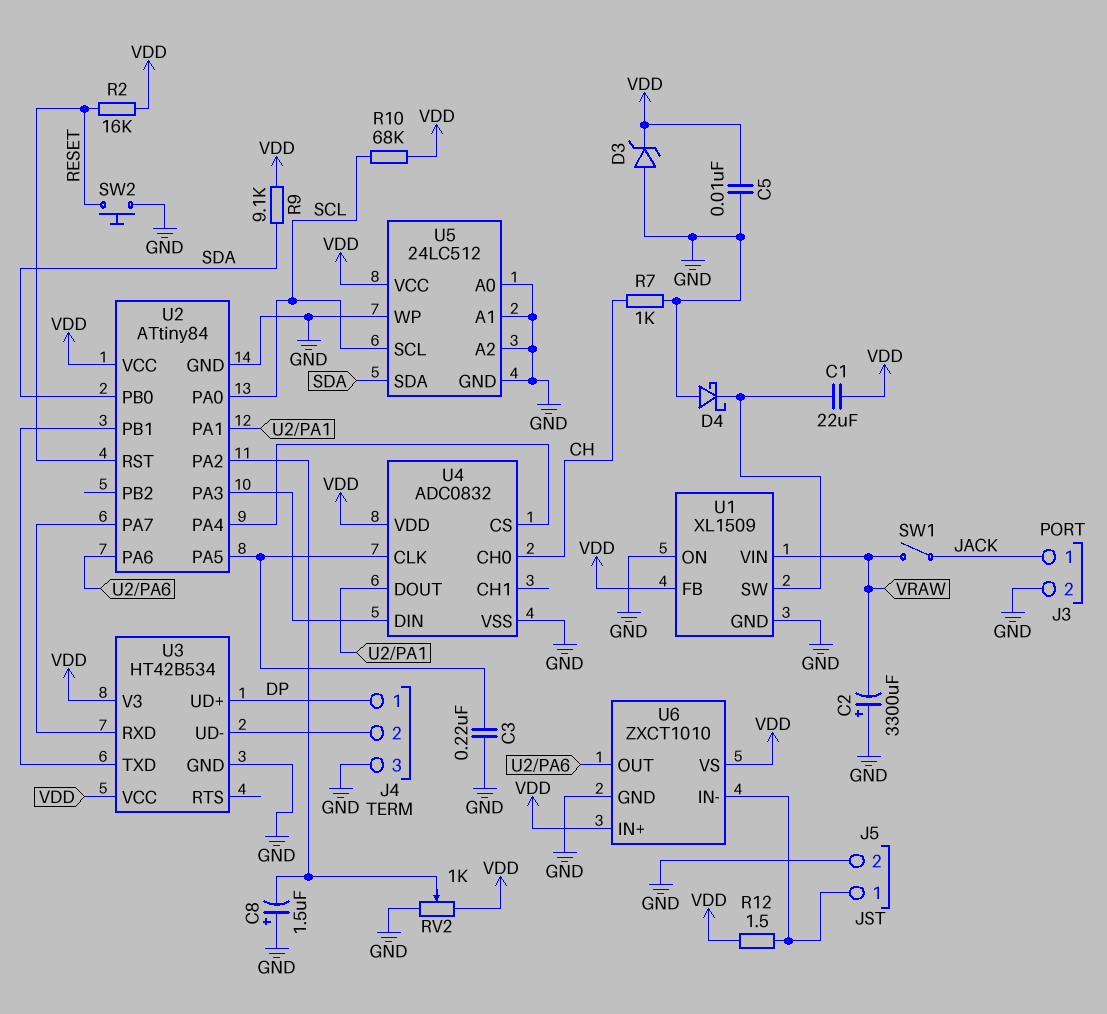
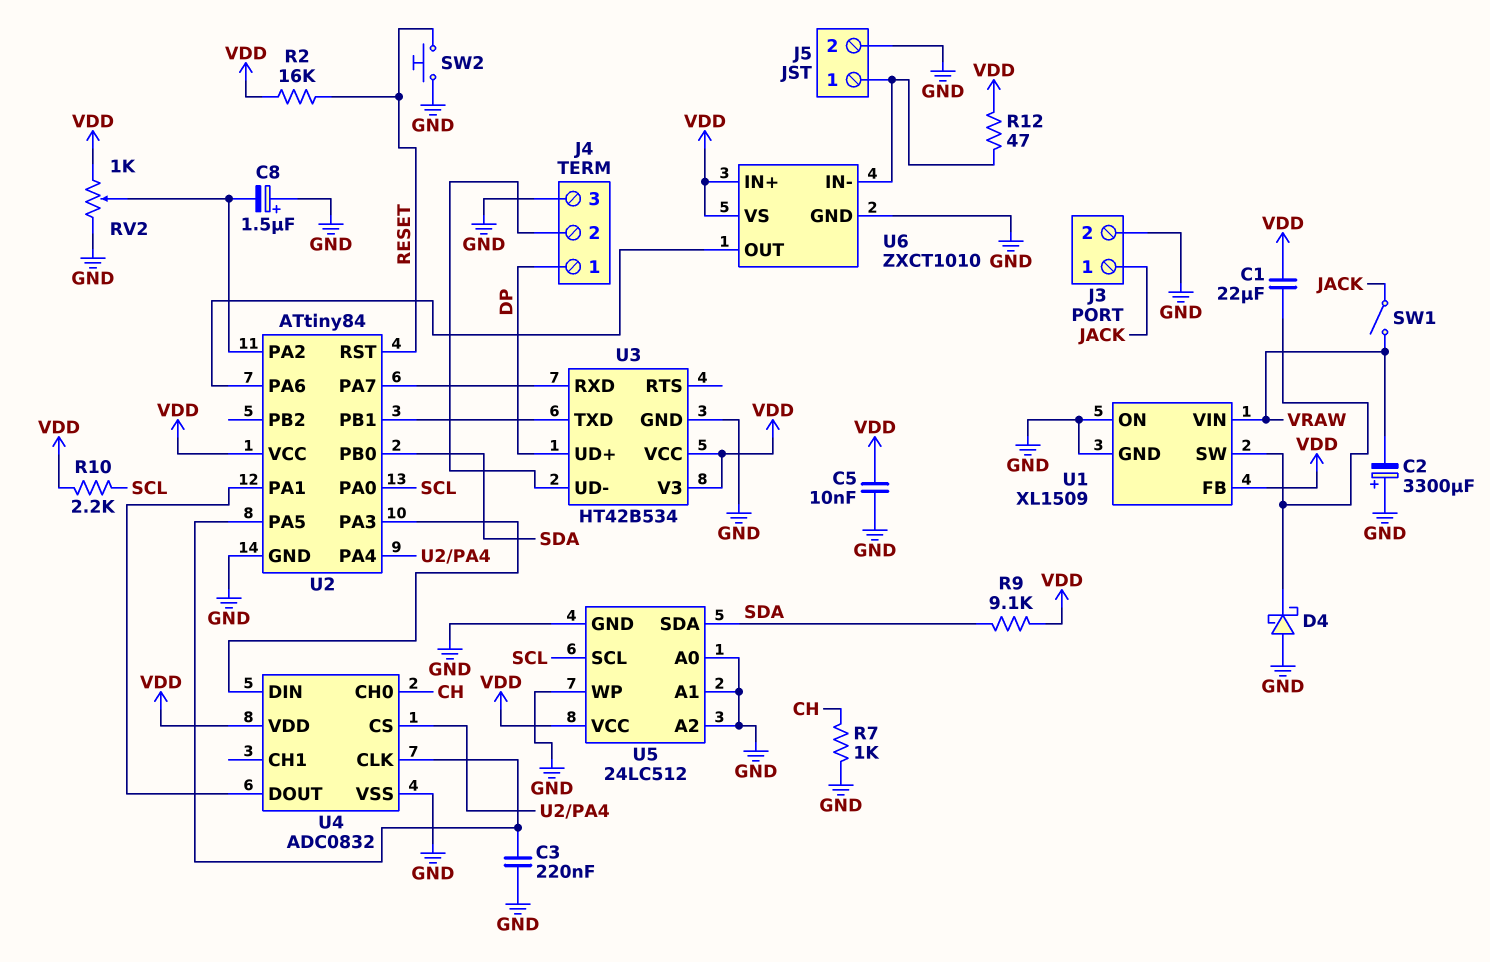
D3: zener (A GND, K VDD) -> none
R10: 68k (SCL, VDD) -> 2.2k (SCL, VDD)
R12: 1.5 (J5/1, VDD) -> 47 (J5/1, VDD)

